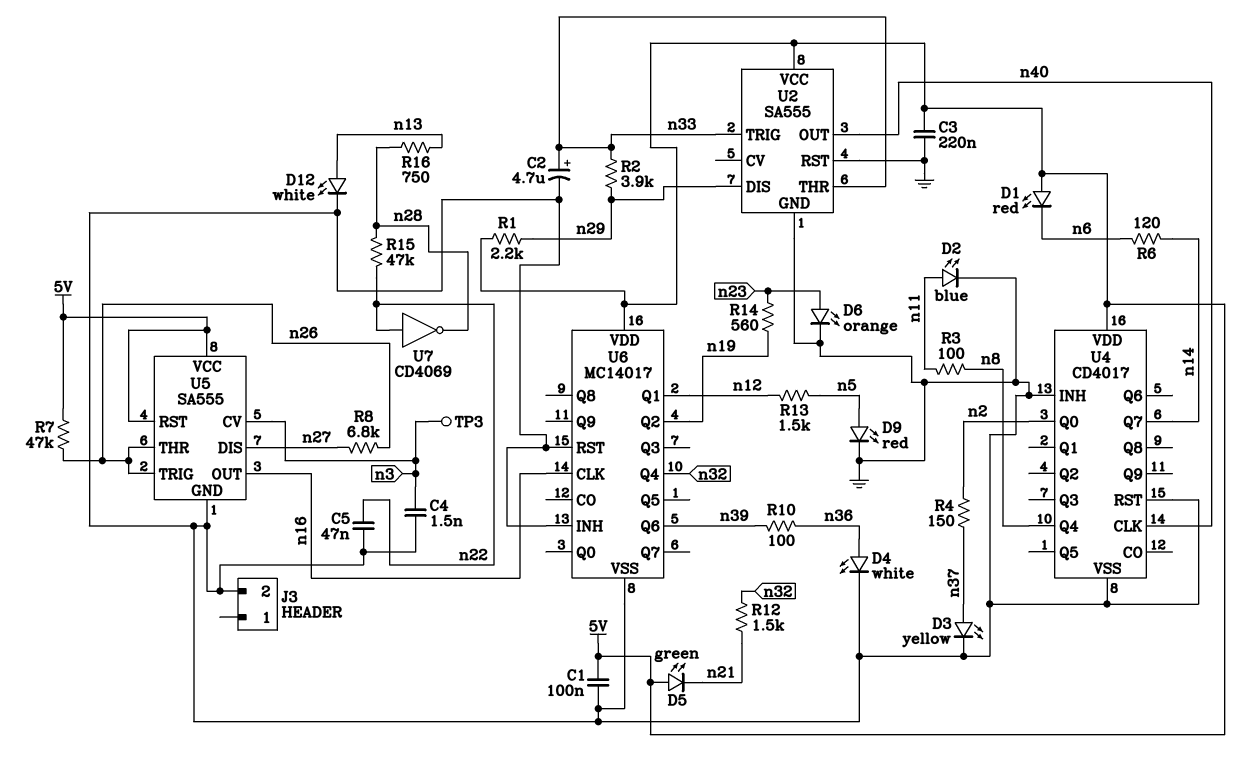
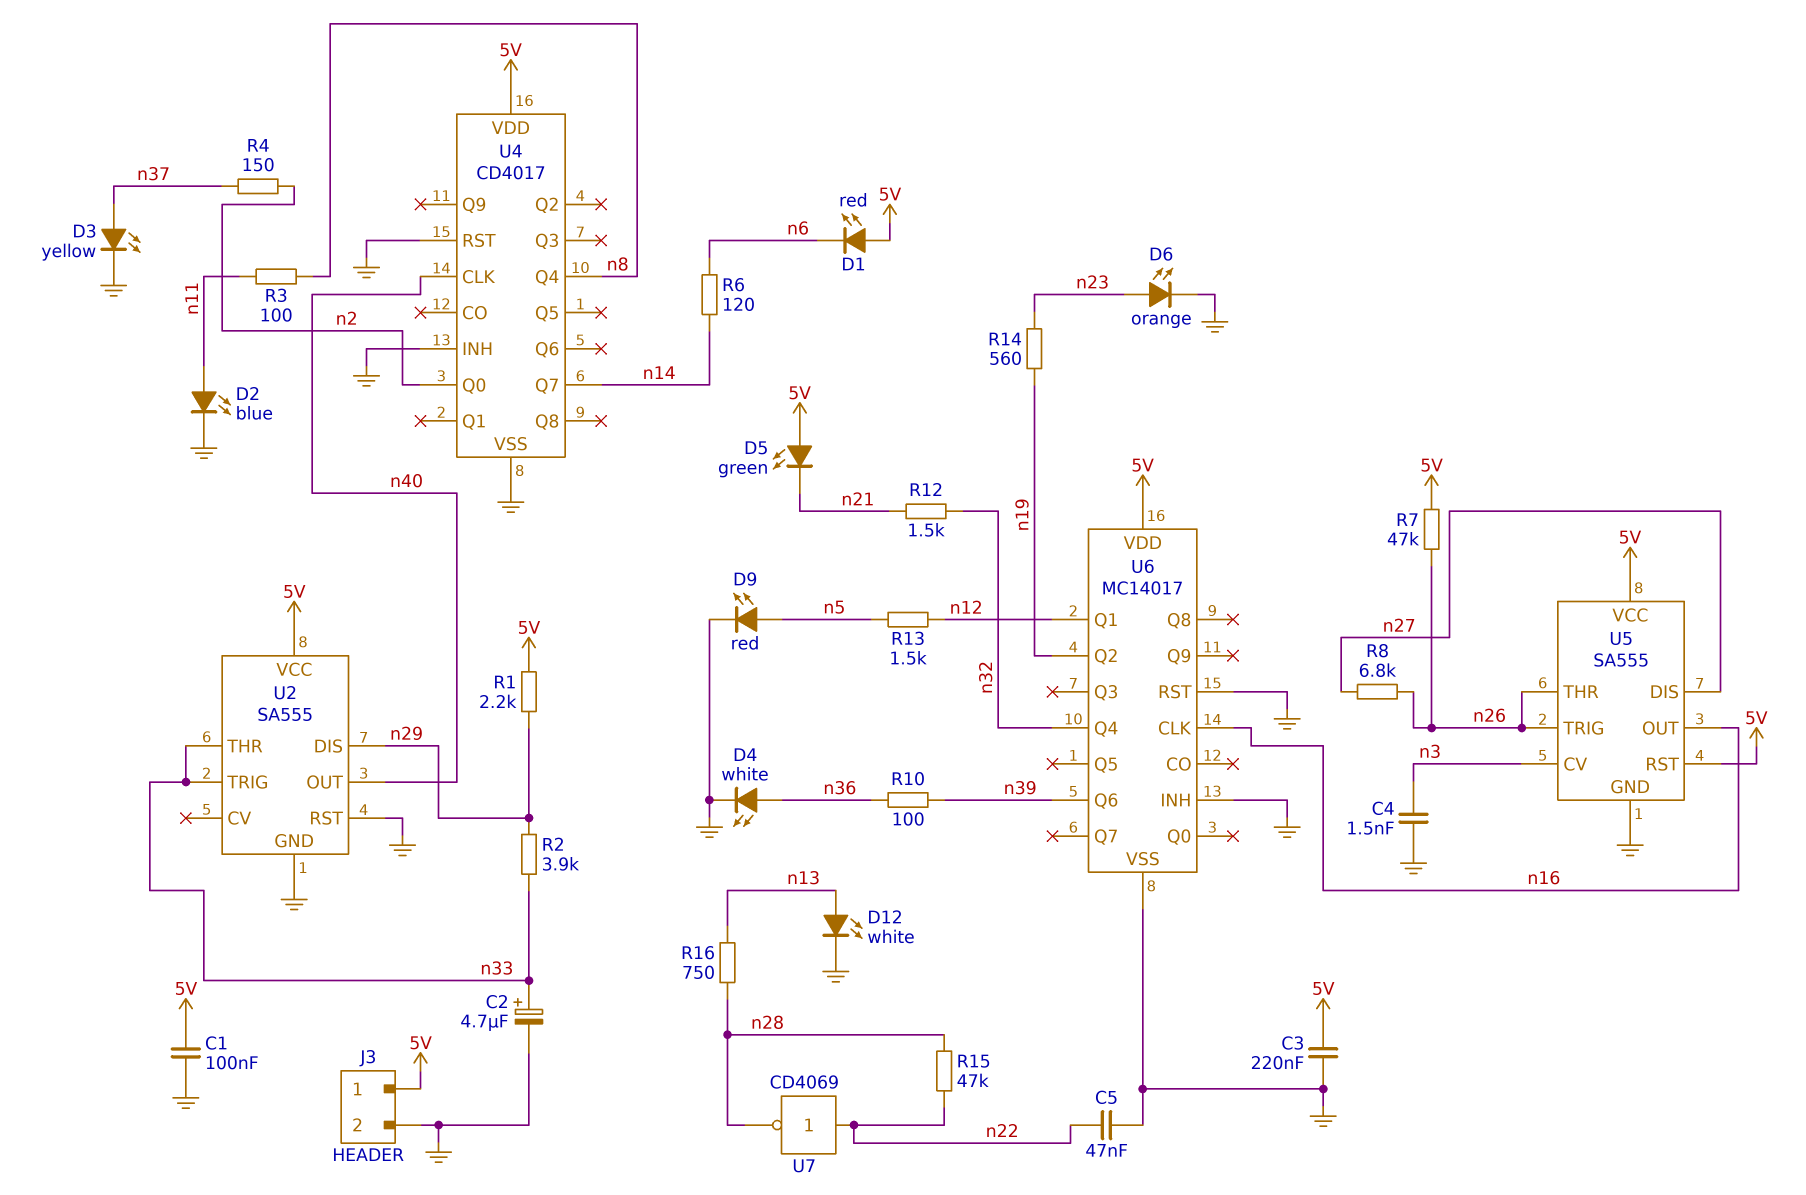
J3 pin 1: none -> 5V
TP3: test point (n3) -> none

